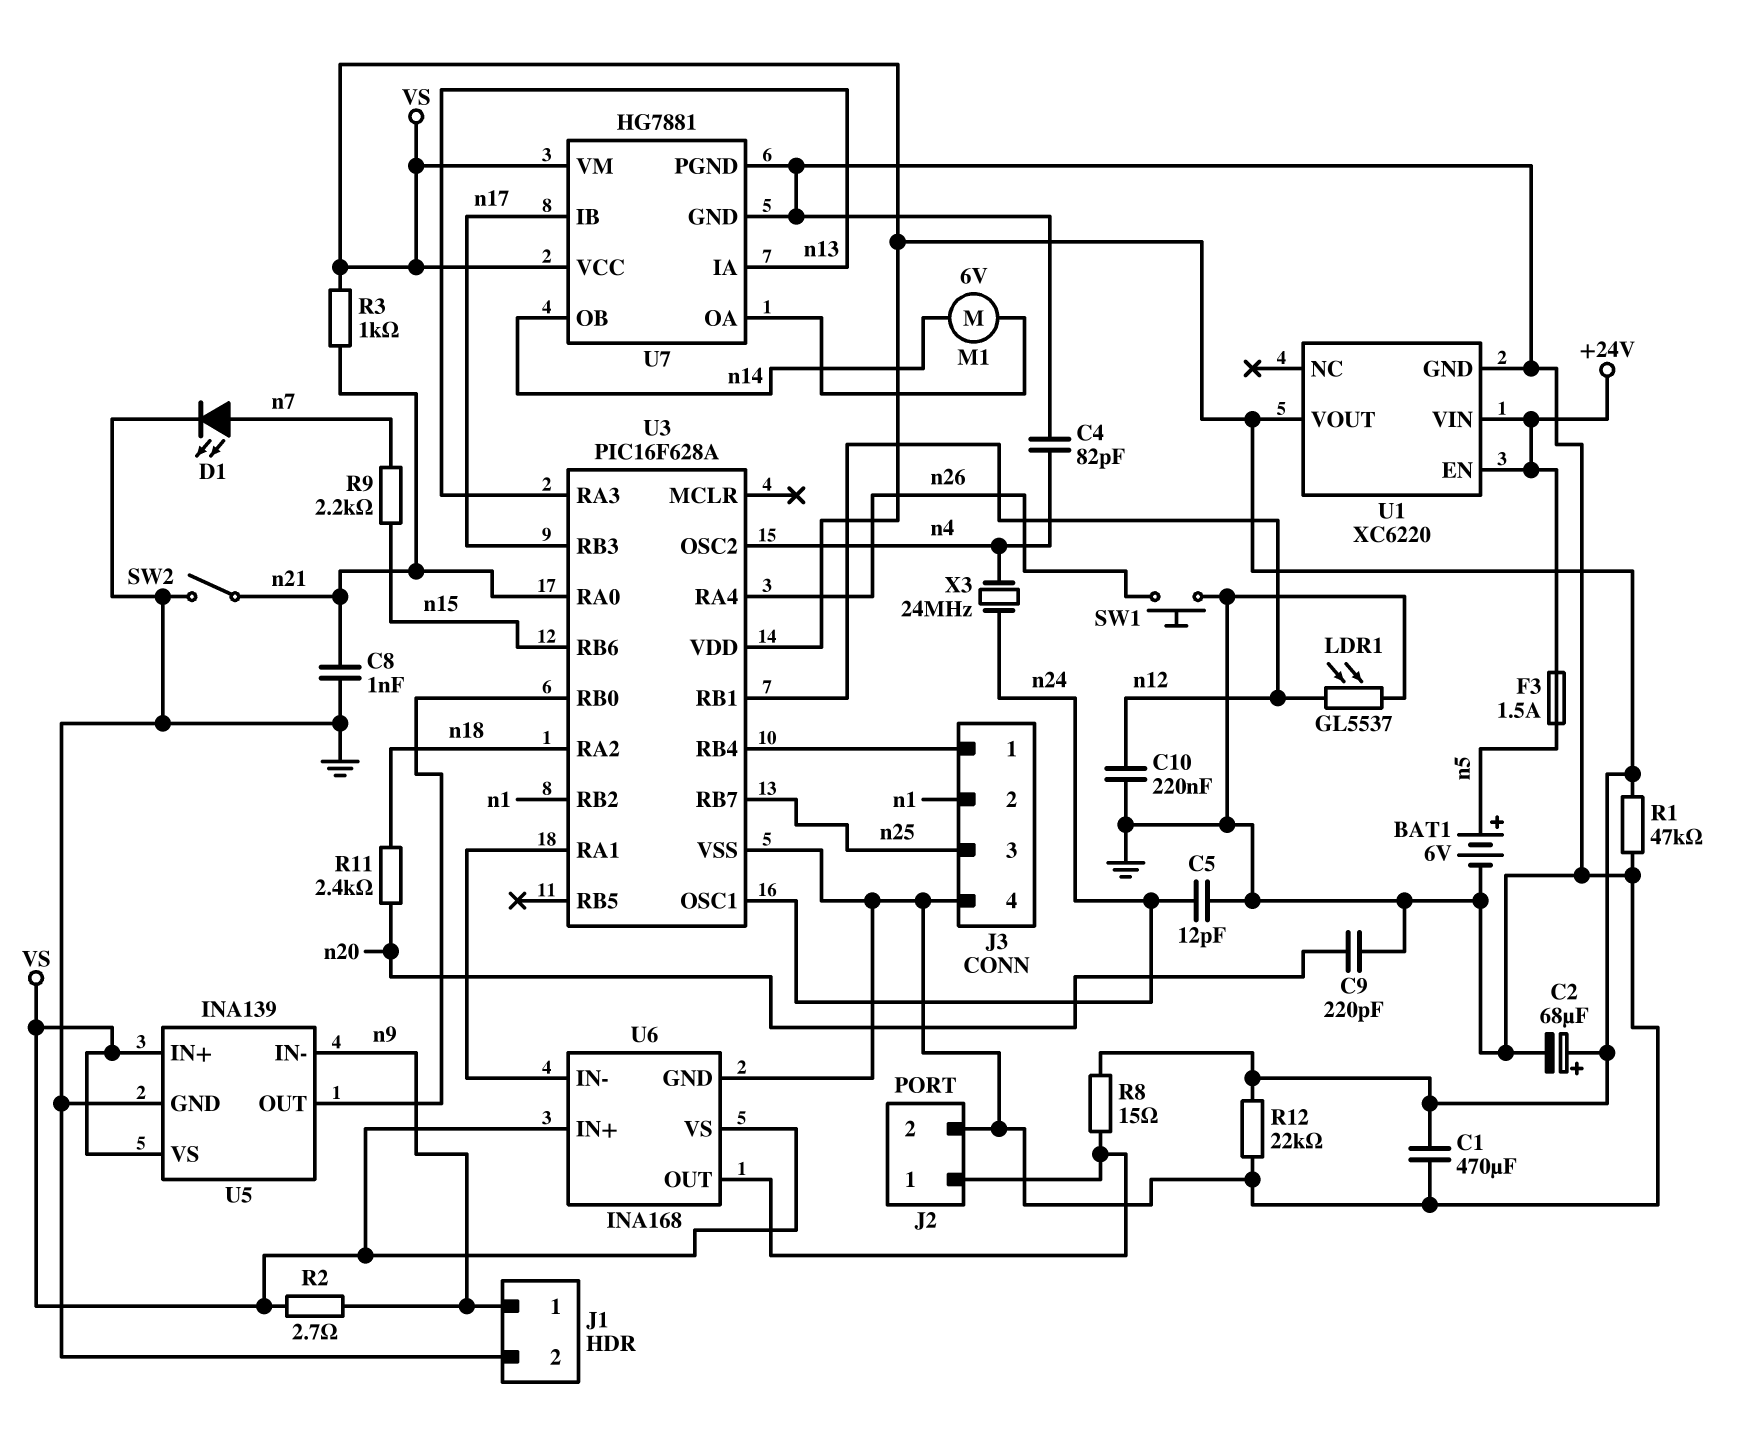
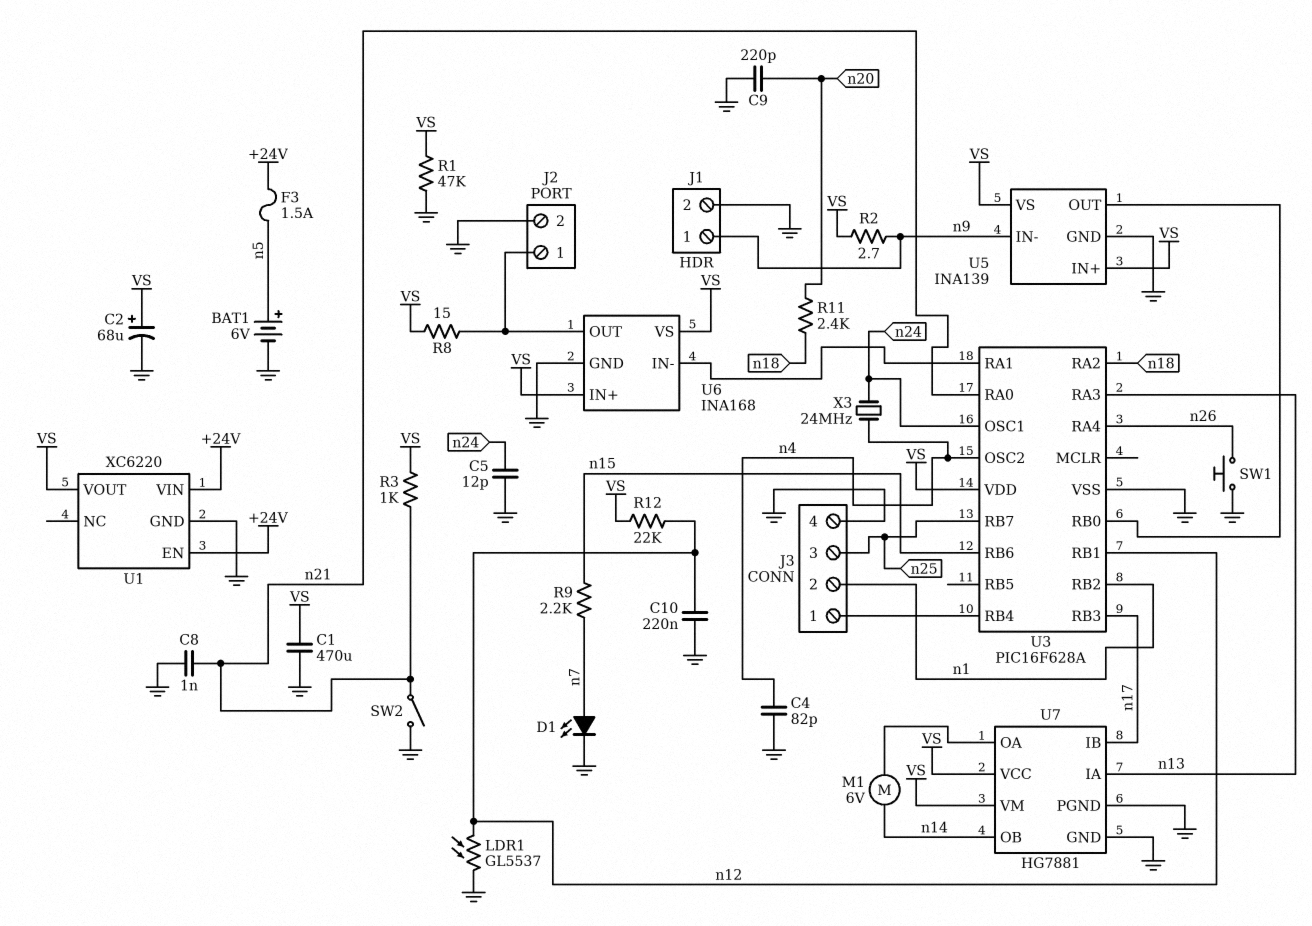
R12: 22k (GND, VS) -> 22k (VS, n12)

